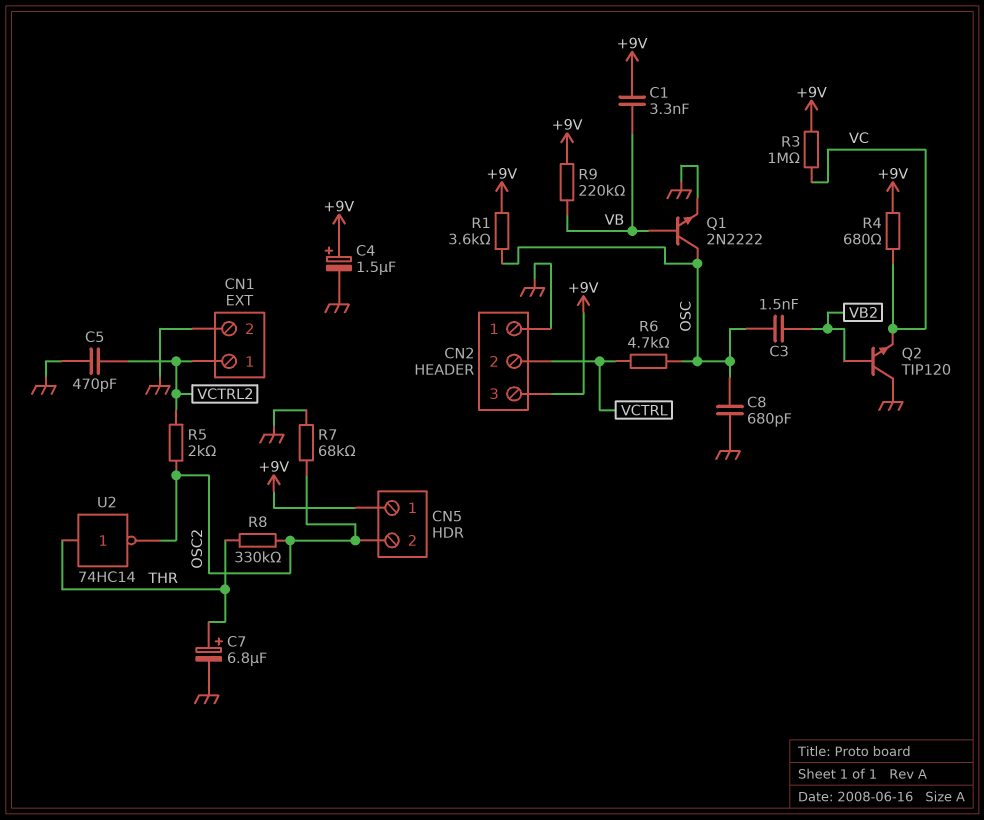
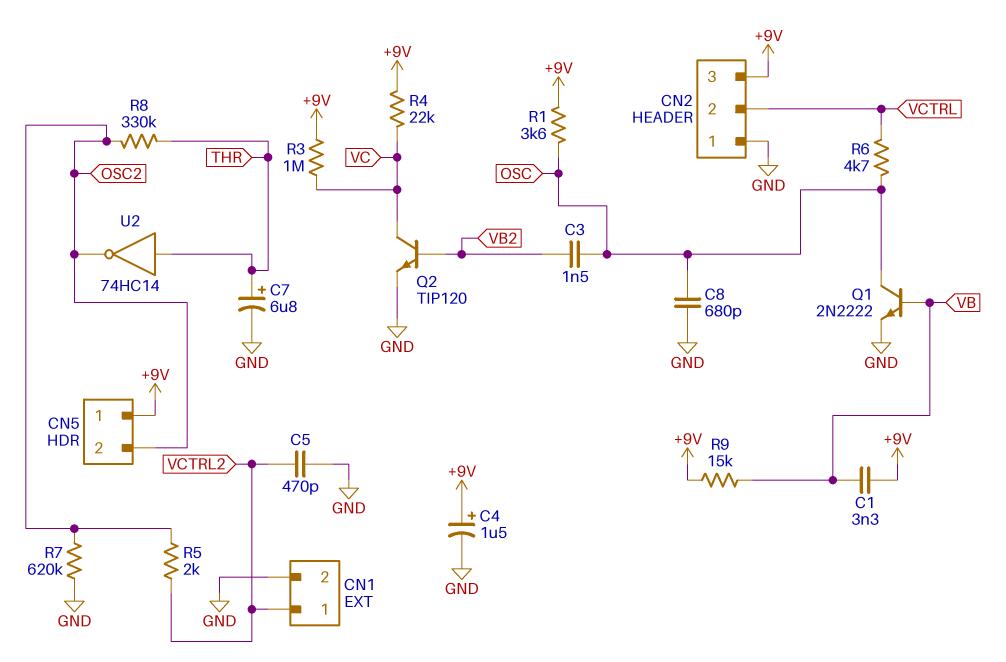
Q2: NPN TIP120 (B VB2, C GND, E VC) -> NPN TIP120 (B VB2, C VC, E GND)
R4: 680 (+9V, VC) -> 22k (+9V, VC)
R7: 68k (GND, OSC2) -> 620k (GND, OSC2)
R9: 220k (+9V, VB) -> 15k (+9V, VB)

